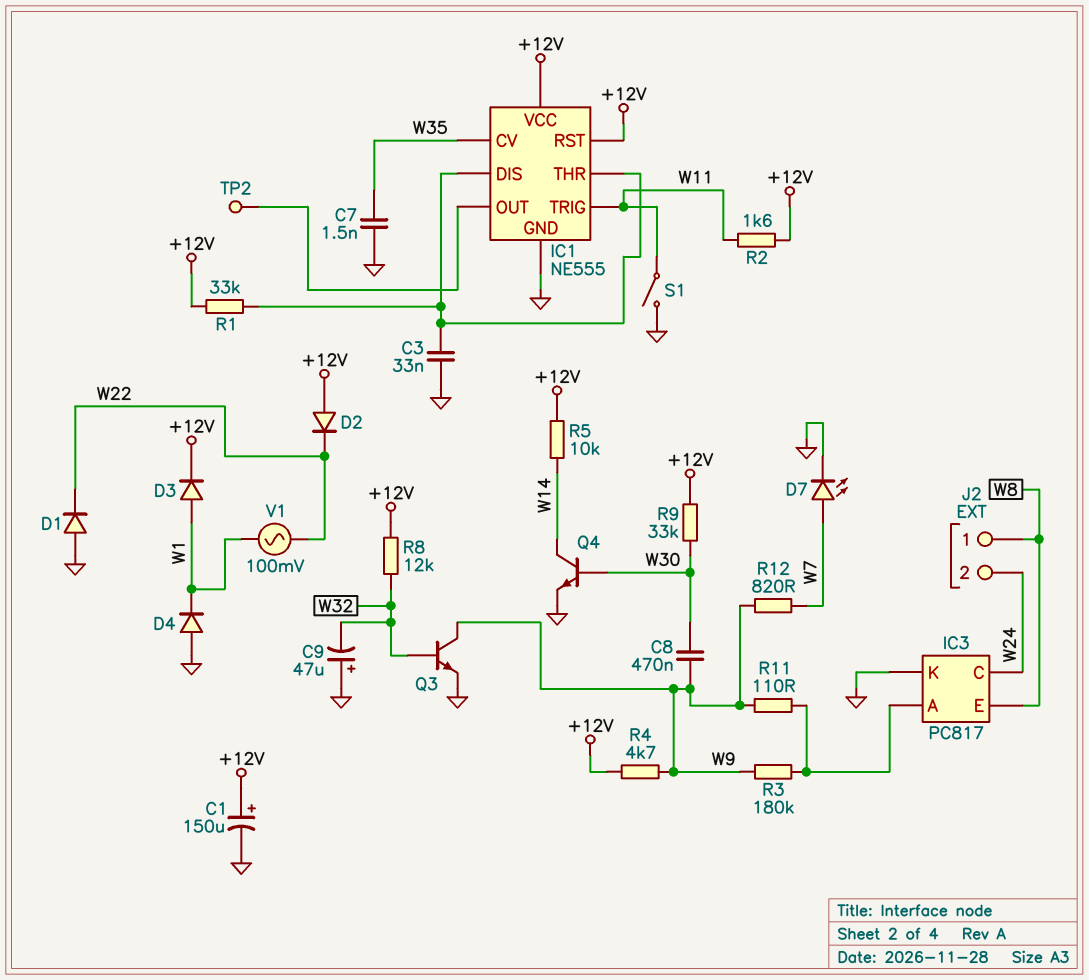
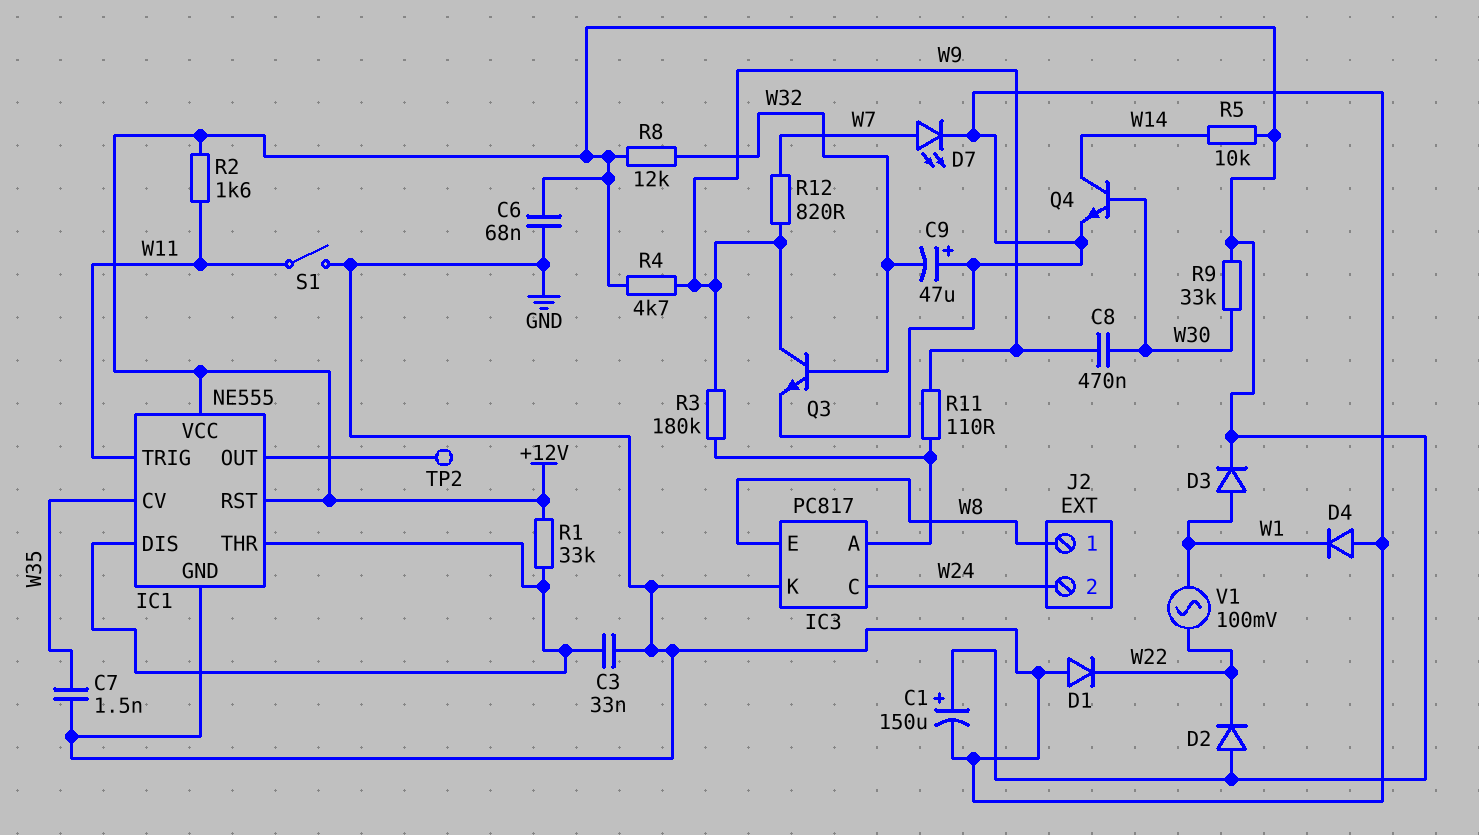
C6: none -> 68nF (+12V, GND)

